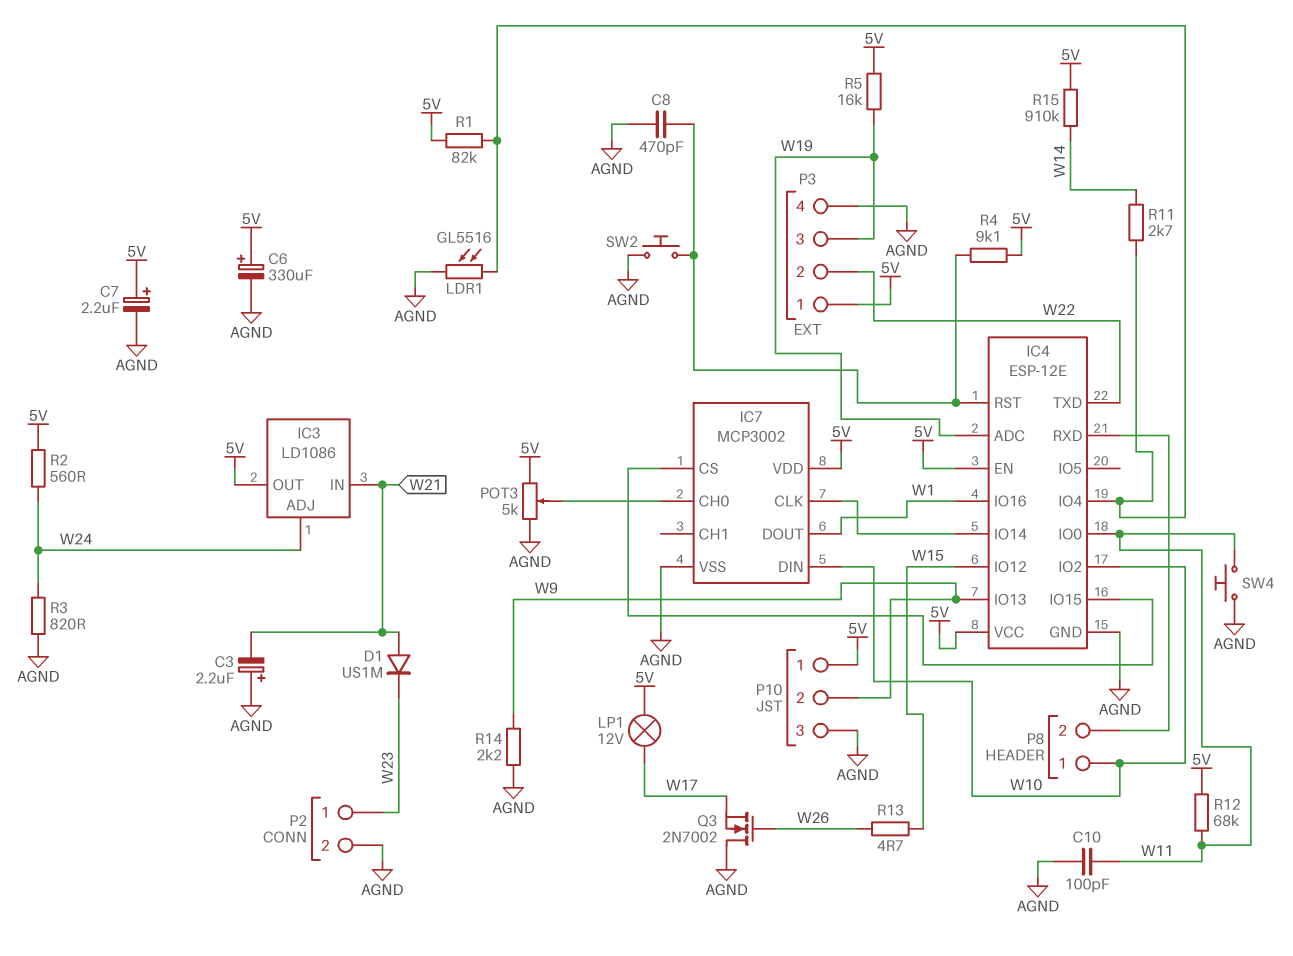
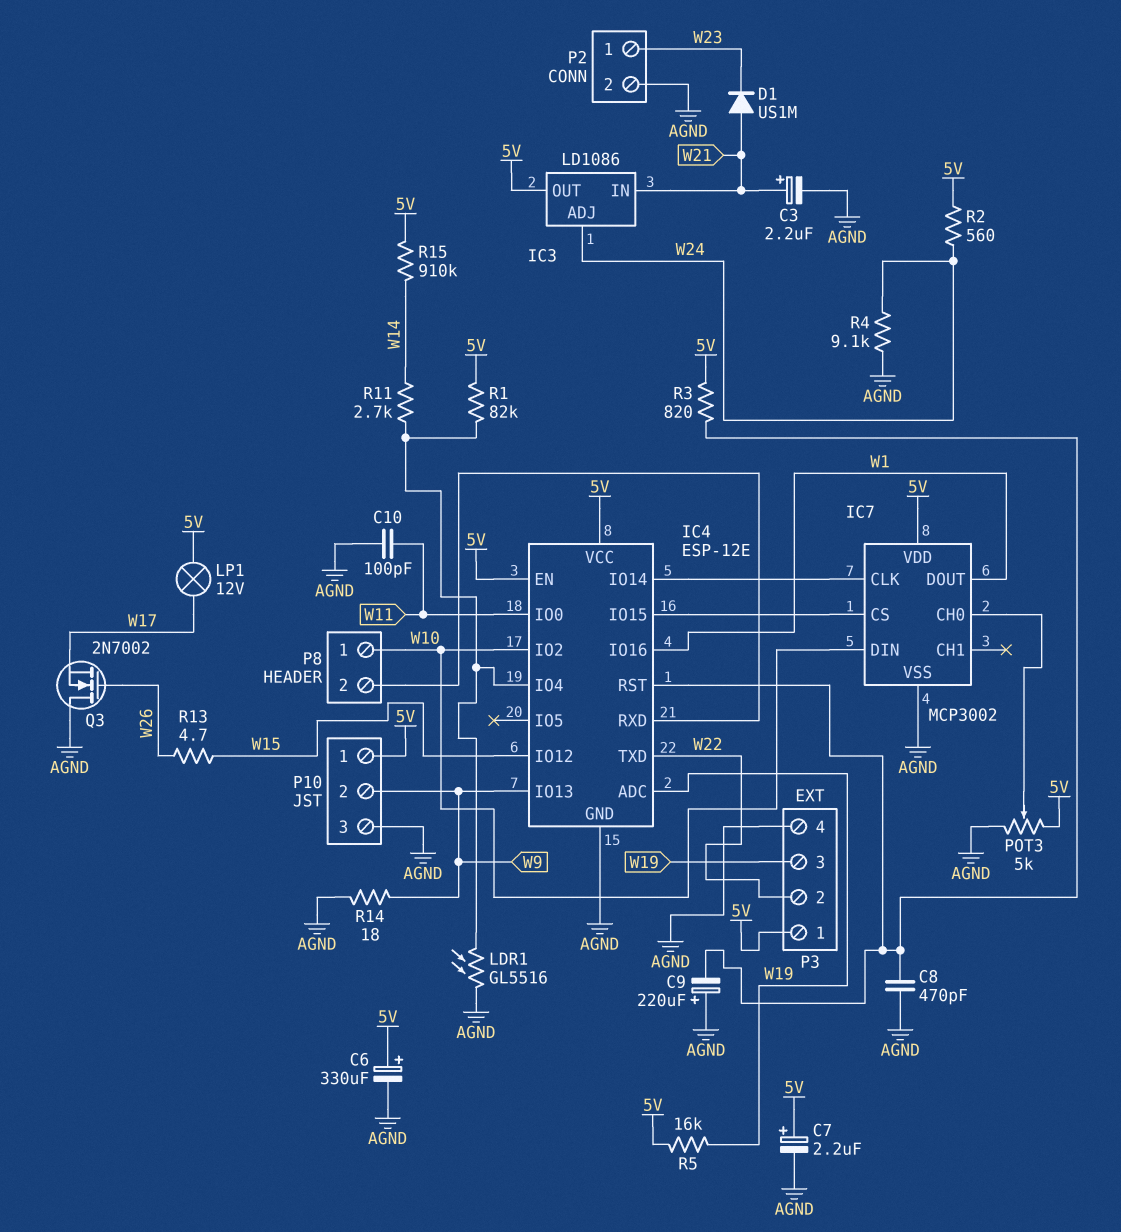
C3: 2.2uF (plus AGND, minus W21) -> 2.2uF (plus W21, minus AGND)
C9: none -> 220uF (plus AGND, minus IC4/RST)
R3: 820 (AGND, W24) -> 820 (5V, IC4/RST)
R4: 9.1k (5V, IC4/RST) -> 9.1k (AGND, W24)
R12: 68k (5V, W11) -> none
R14: 2.2k (AGND, W9) -> 18 (AGND, W9)
SW2: button (AGND, IC4/RST) -> none
SW4: button (AGND, W11) -> none

